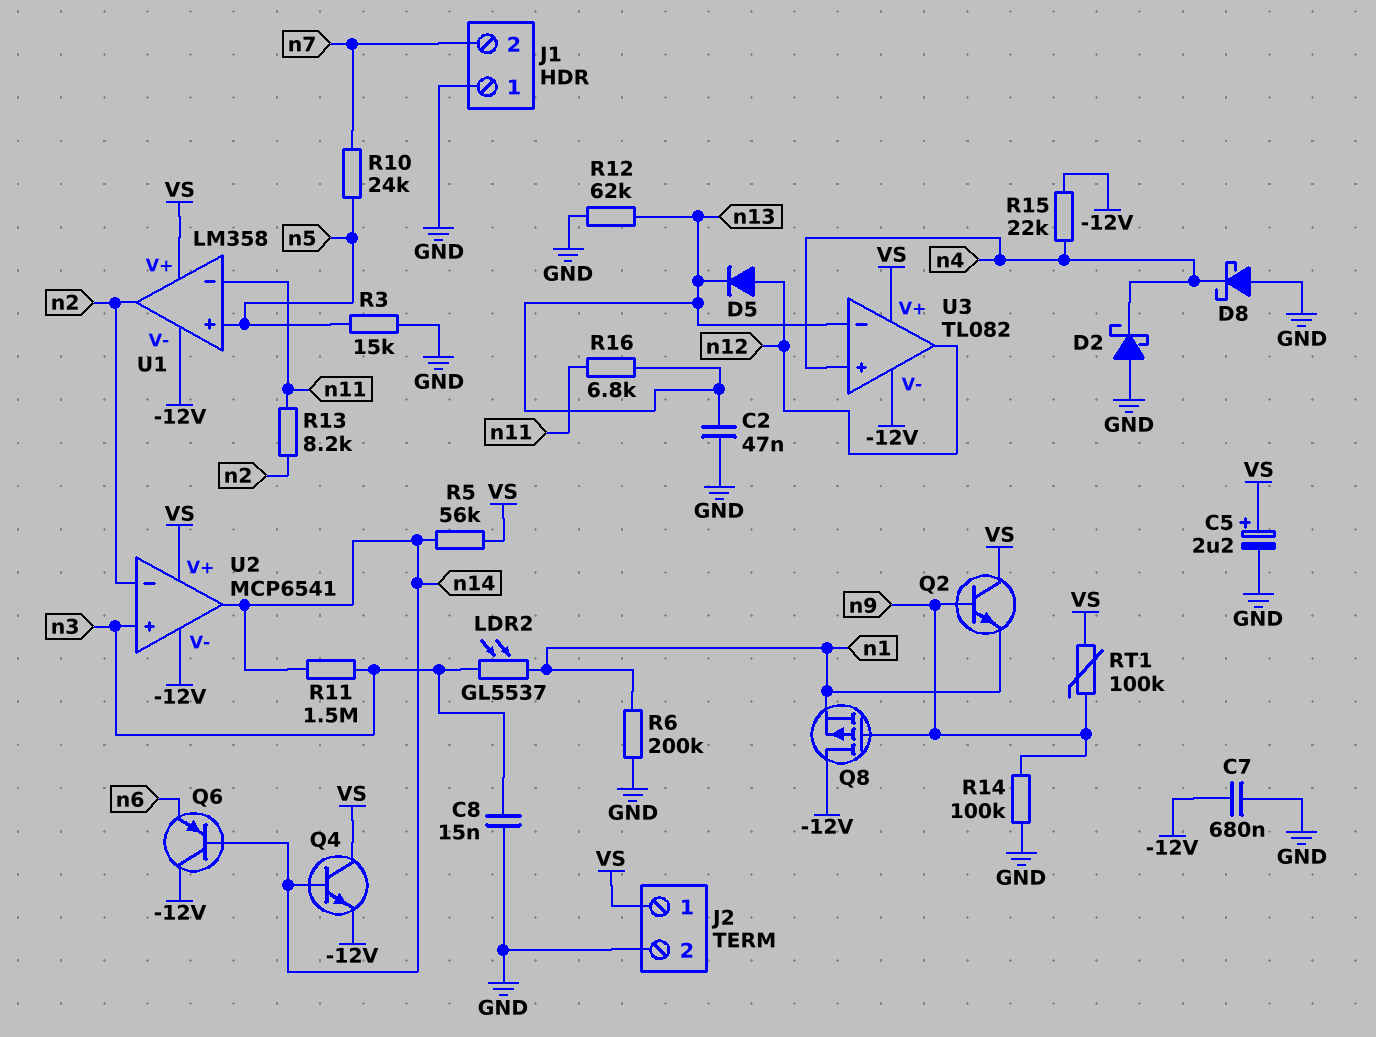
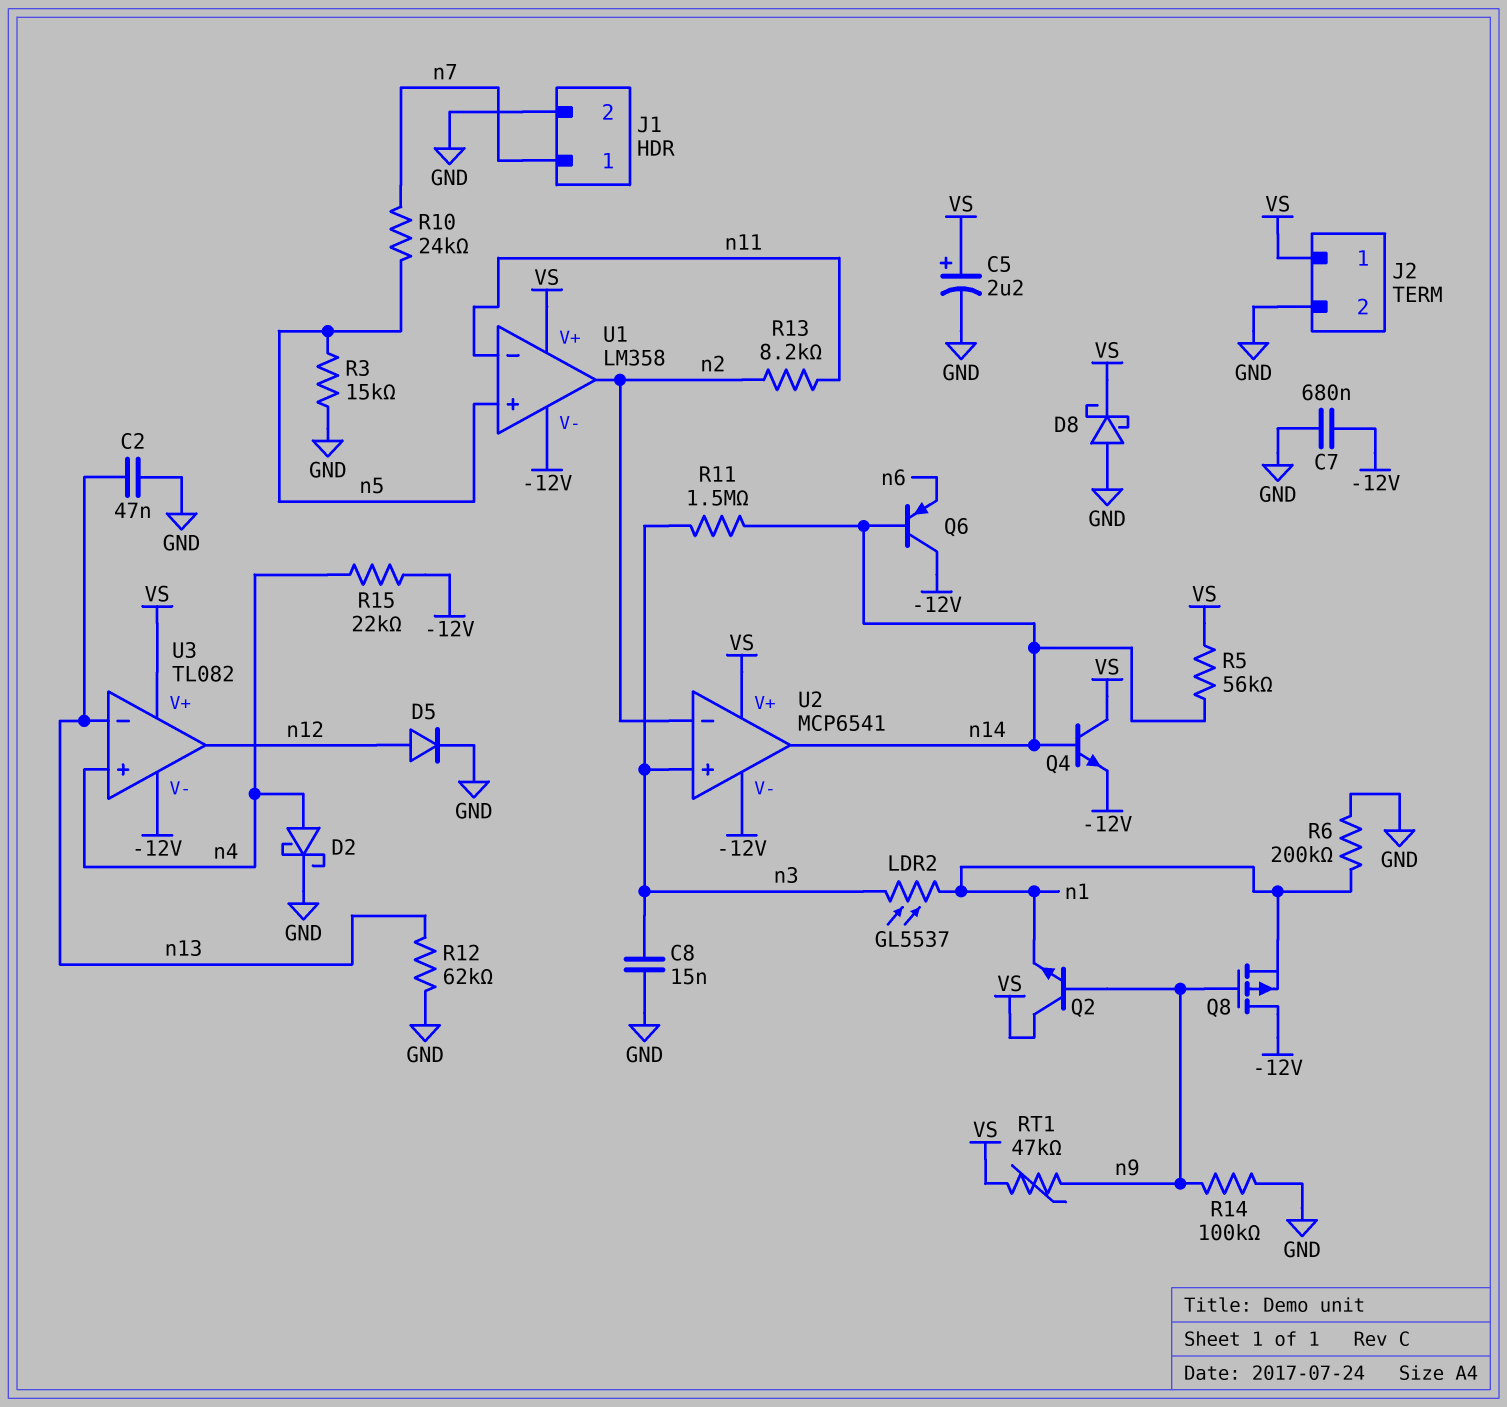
D2: schottky (A GND, K n4) -> schottky (A n4, K GND)
D5: diode (A n12, K n13) -> diode (A n12, K GND)
D8: schottky (A GND, K n4) -> schottky (A GND, K VS)
J1 pin 1: GND -> n7
J1 pin 2: n7 -> GND
R16: 6.8k (n11, n13) -> none
RT1: 100k (VS, n9) -> 47k (VS, n9)

